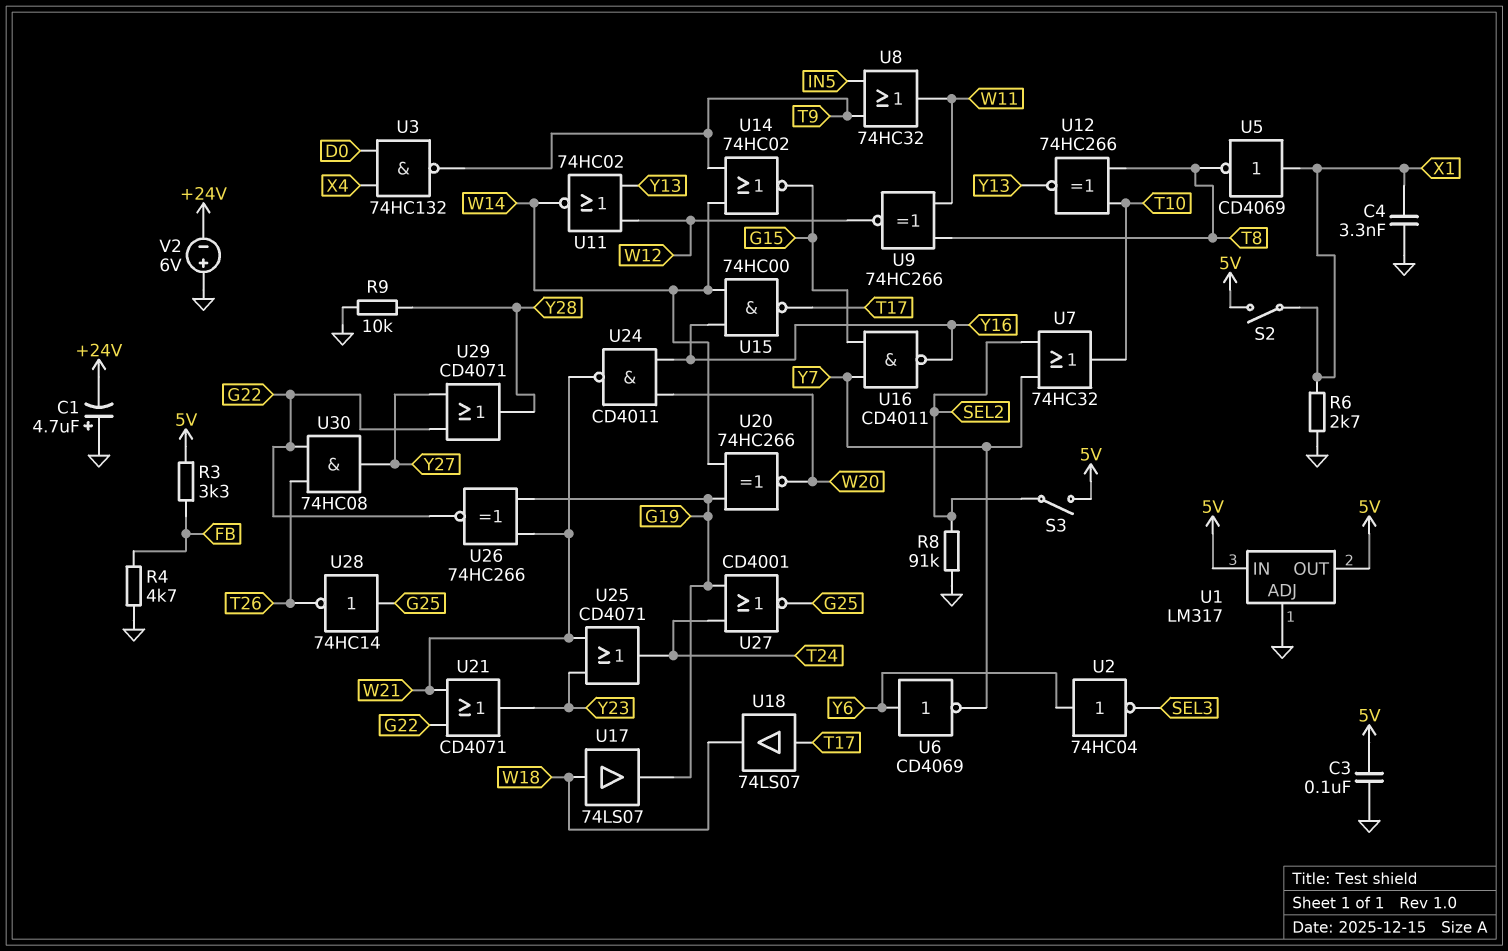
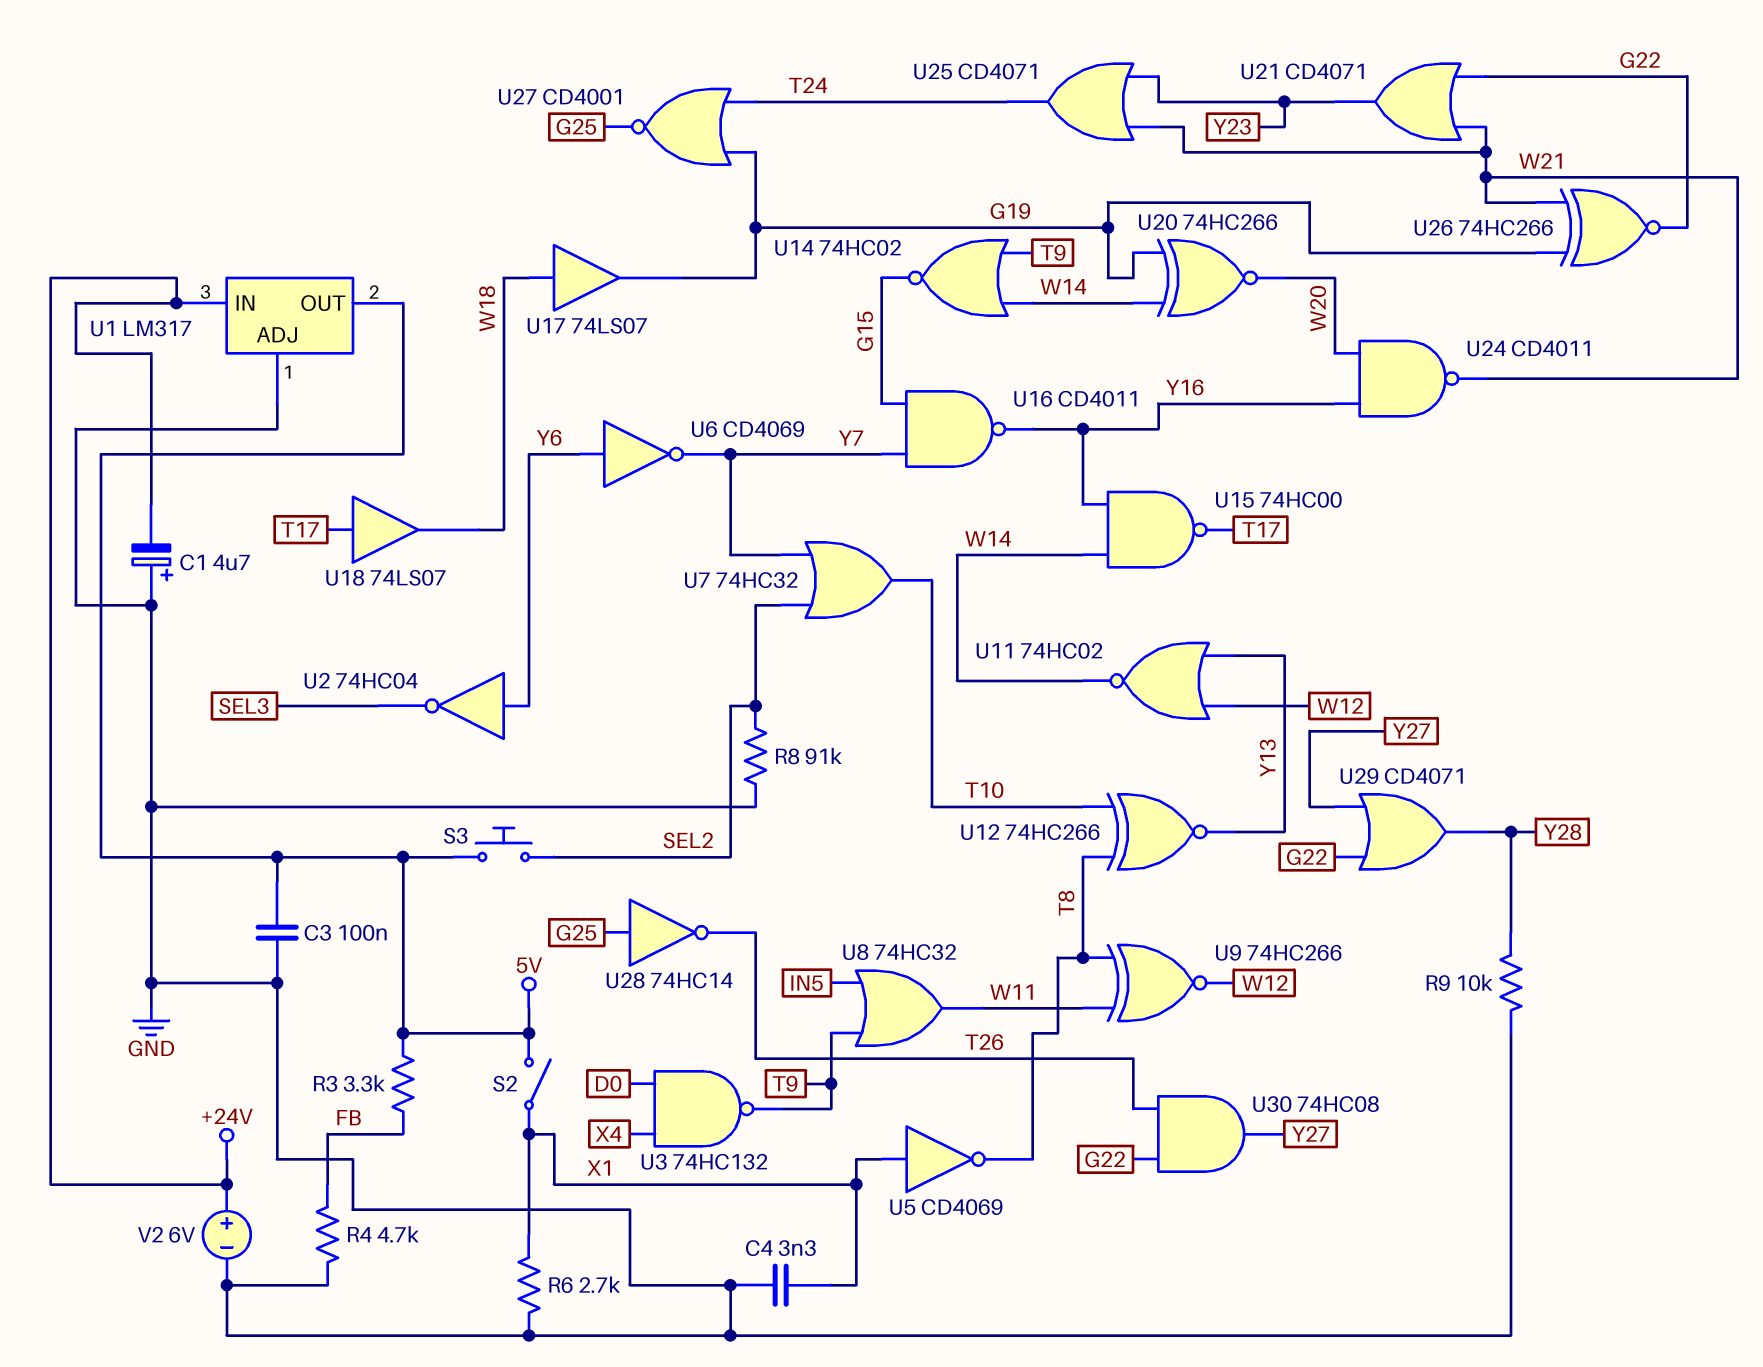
S3: switch (5V, SEL2) -> button (5V, SEL2)
U1 pin IN: 5V -> +24V
V2: 6V (plus GND, minus +24V) -> 6V (plus +24V, minus GND)

